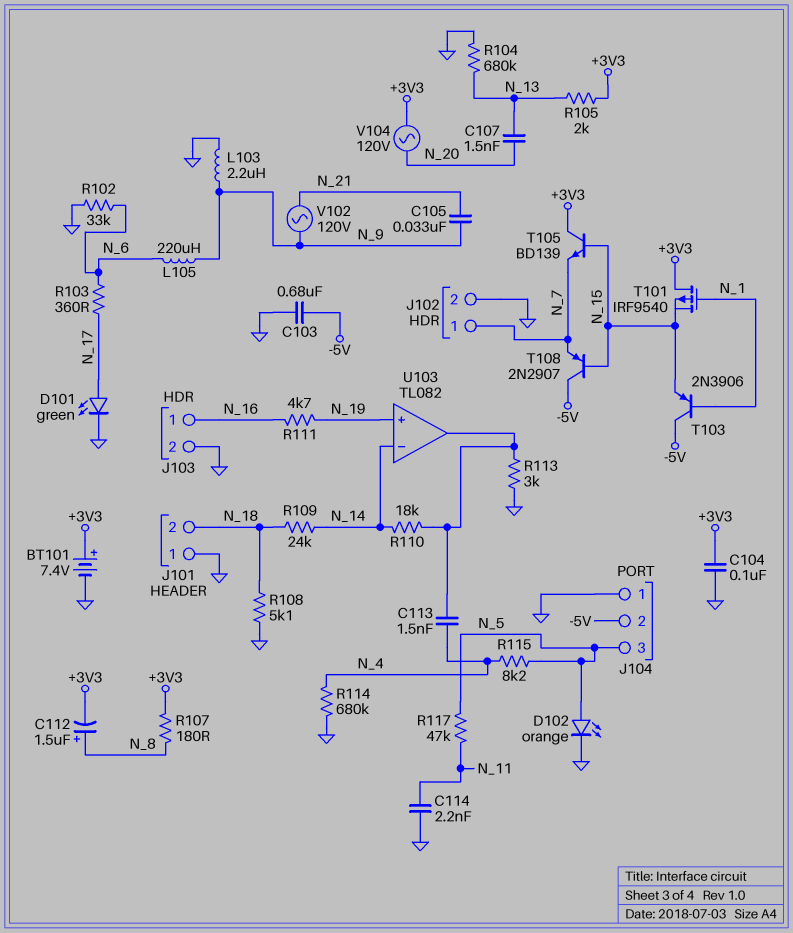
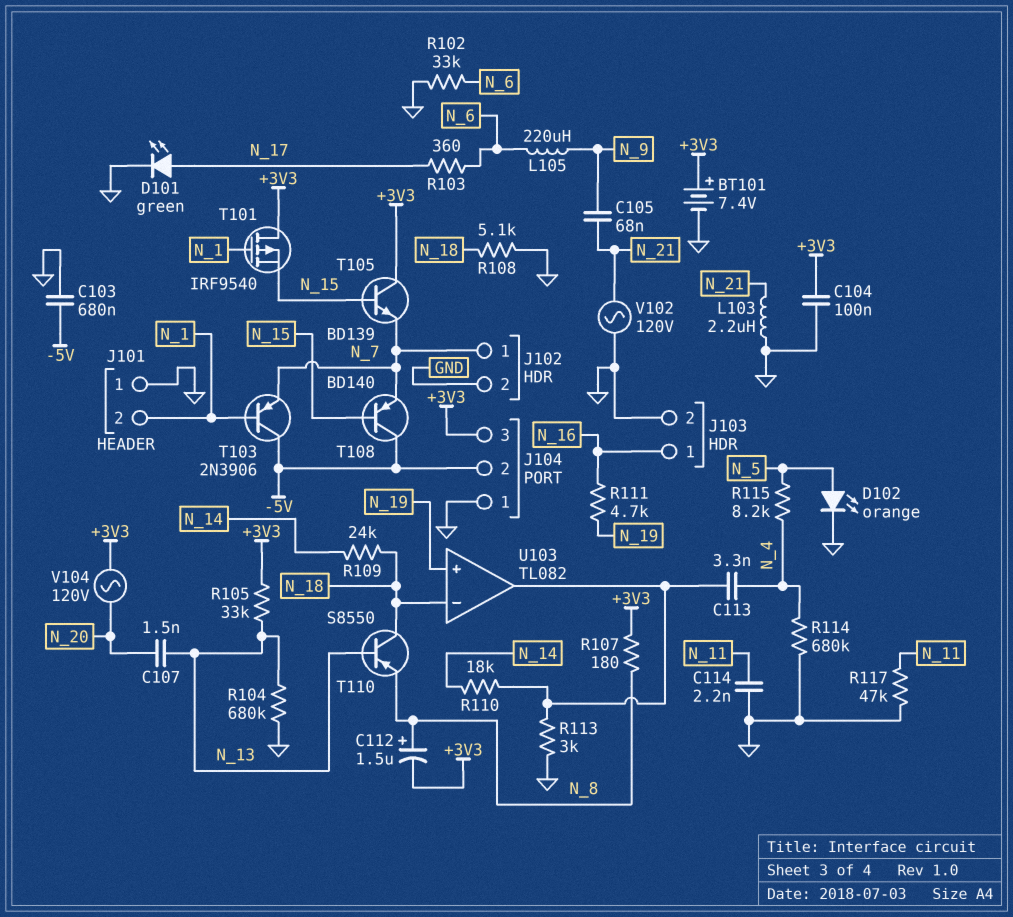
C105: 33nF (N_9, N_21) -> 68nF (N_9, N_21)
C113: 1.5nF (N_4, U103/out) -> 3.3nF (N_4, U103/out)
J101 pin 2: N_18 -> N_1
J104 pin 3: N_5 -> +3V3
L103: 2.2uH (GND, N_9) -> 2.2uH (GND, N_21)
R105: 2k (+3V3, N_13) -> 33k (+3V3, N_13)
R117: 47k (N_5, N_11) -> 47k (GND, N_11)
T103: PNP 2N3906 (B N_1, C -5V, E N_15) -> PNP 2N3906 (B N_1, C -5V, E N_7)
T108: PNP 2N2907 (B N_15, C -5V, E N_7) -> PNP BD140 (B N_15, C -5V, E N_7)
T110: none -> PNP S8550 (B N_13, C N_18, E N_8)
U103 pin in-: N_14 -> N_18
V102: AC 120V (N_9, N_21) -> AC 120V (GND, N_21)

